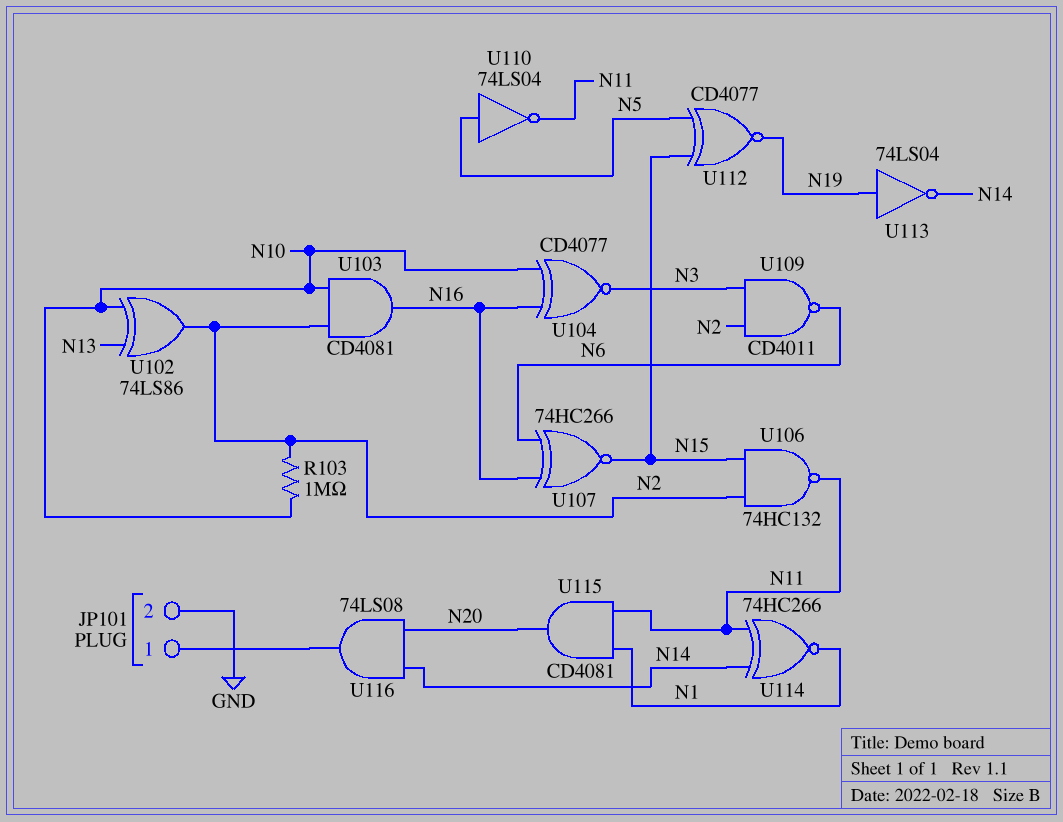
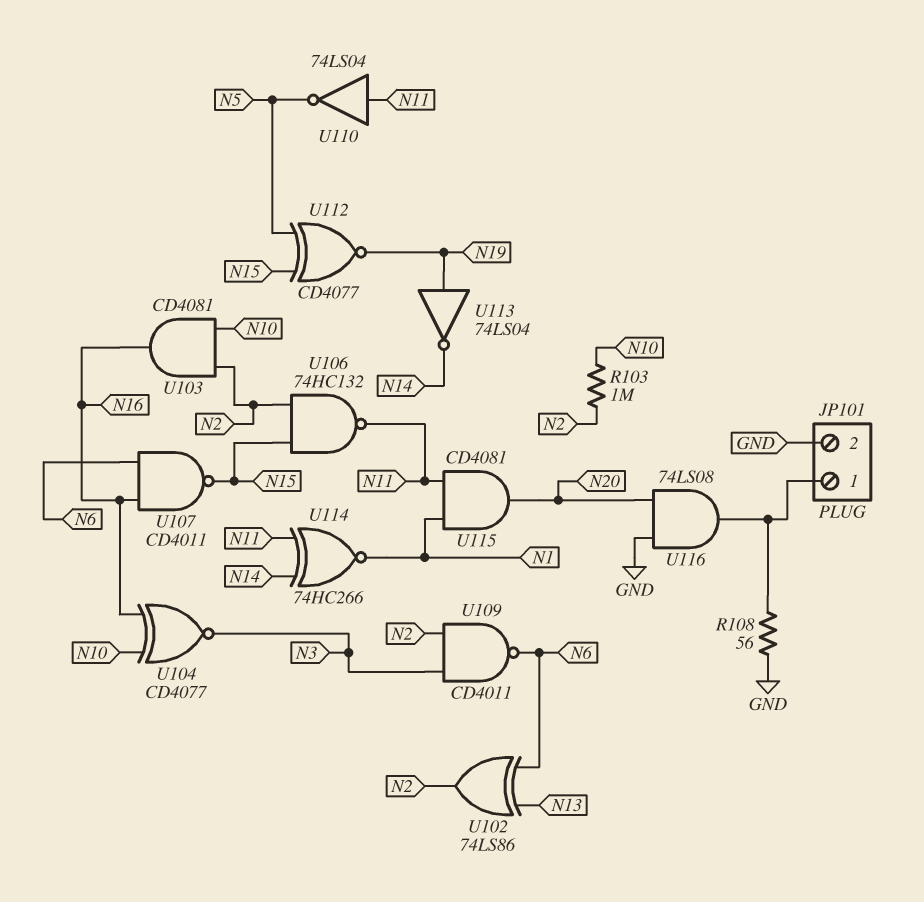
R108: none -> 56 (GND, JP101/1)
U102: XOR 74LS86 (in N10, in N13, out N2) -> XOR 74LS86 (in N6, in N13, out N2)
U107: XNOR 74HC266 (in N6, in N16, out N15) -> NAND CD4011 (in N6, in N16, out N15)
U110: NOT 74LS04 (in N5, out N11) -> NOT 74LS04 (in N11, out N5)
U116: AND 74LS08 (in N14, in N20, out JP101/1) -> AND 74LS08 (in GND, in N20, out JP101/1)

